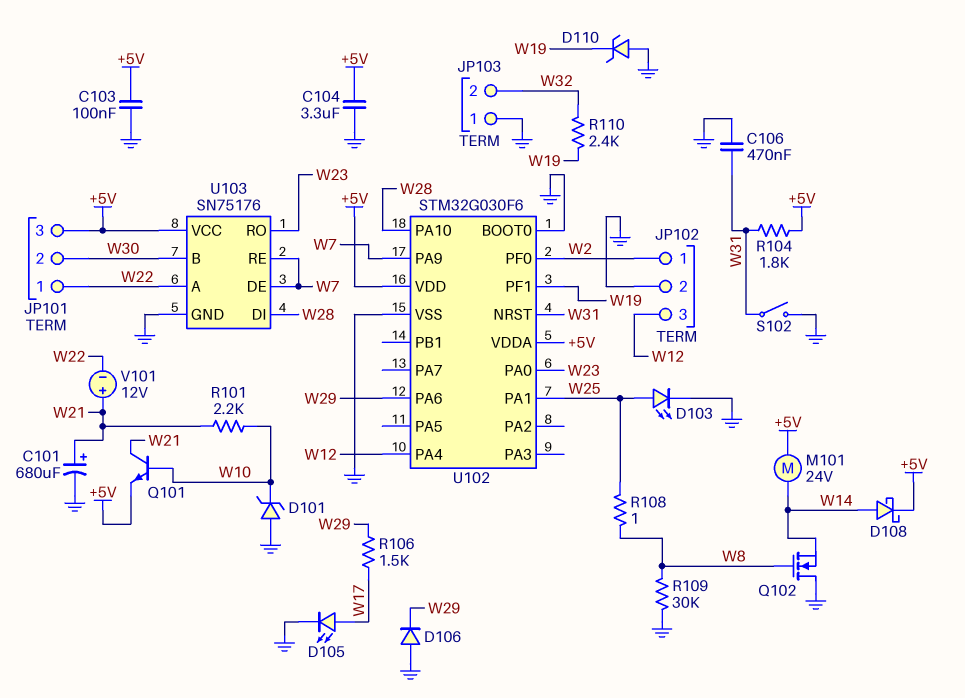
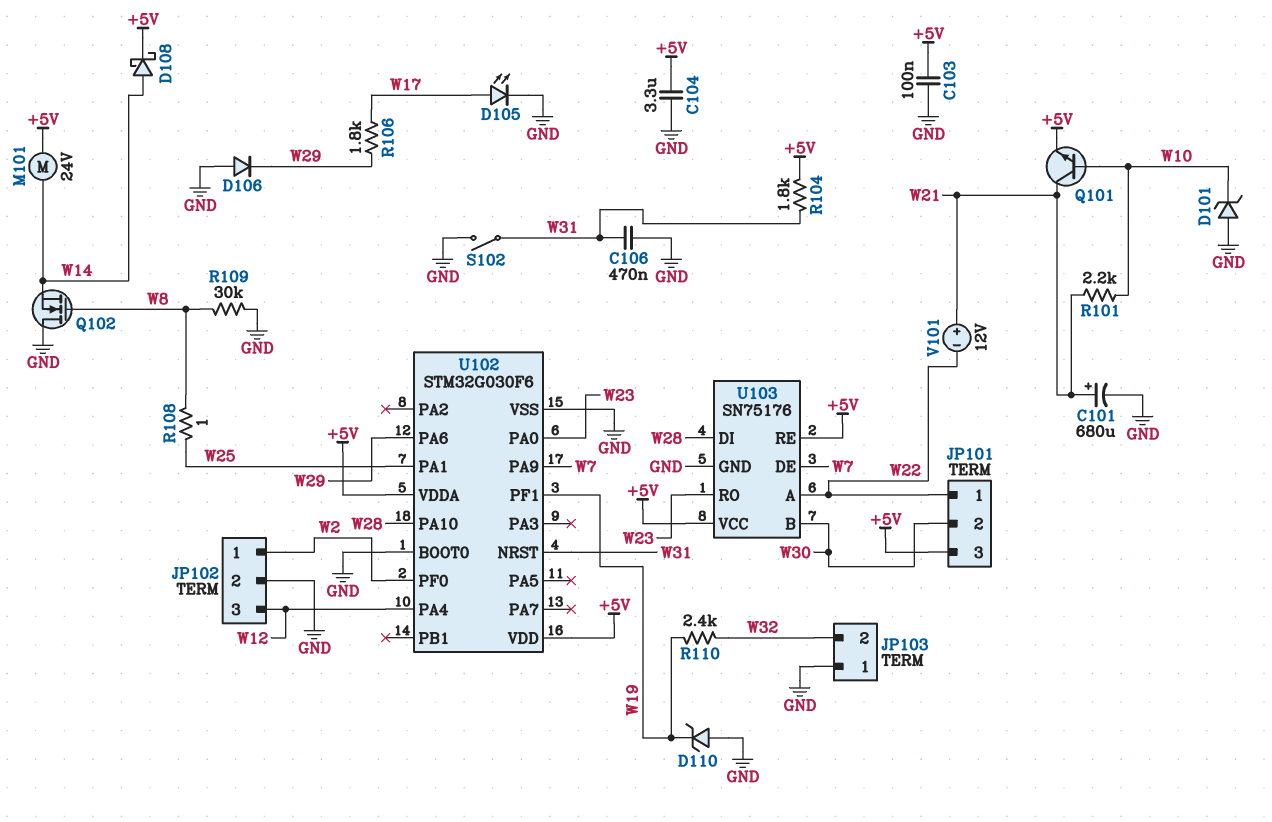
D103: LED (A W25, K GND) -> none
R106: 1.5k (W17, W29) -> 1.8k (W17, W29)
U103 pin RE: W7 -> +5V

